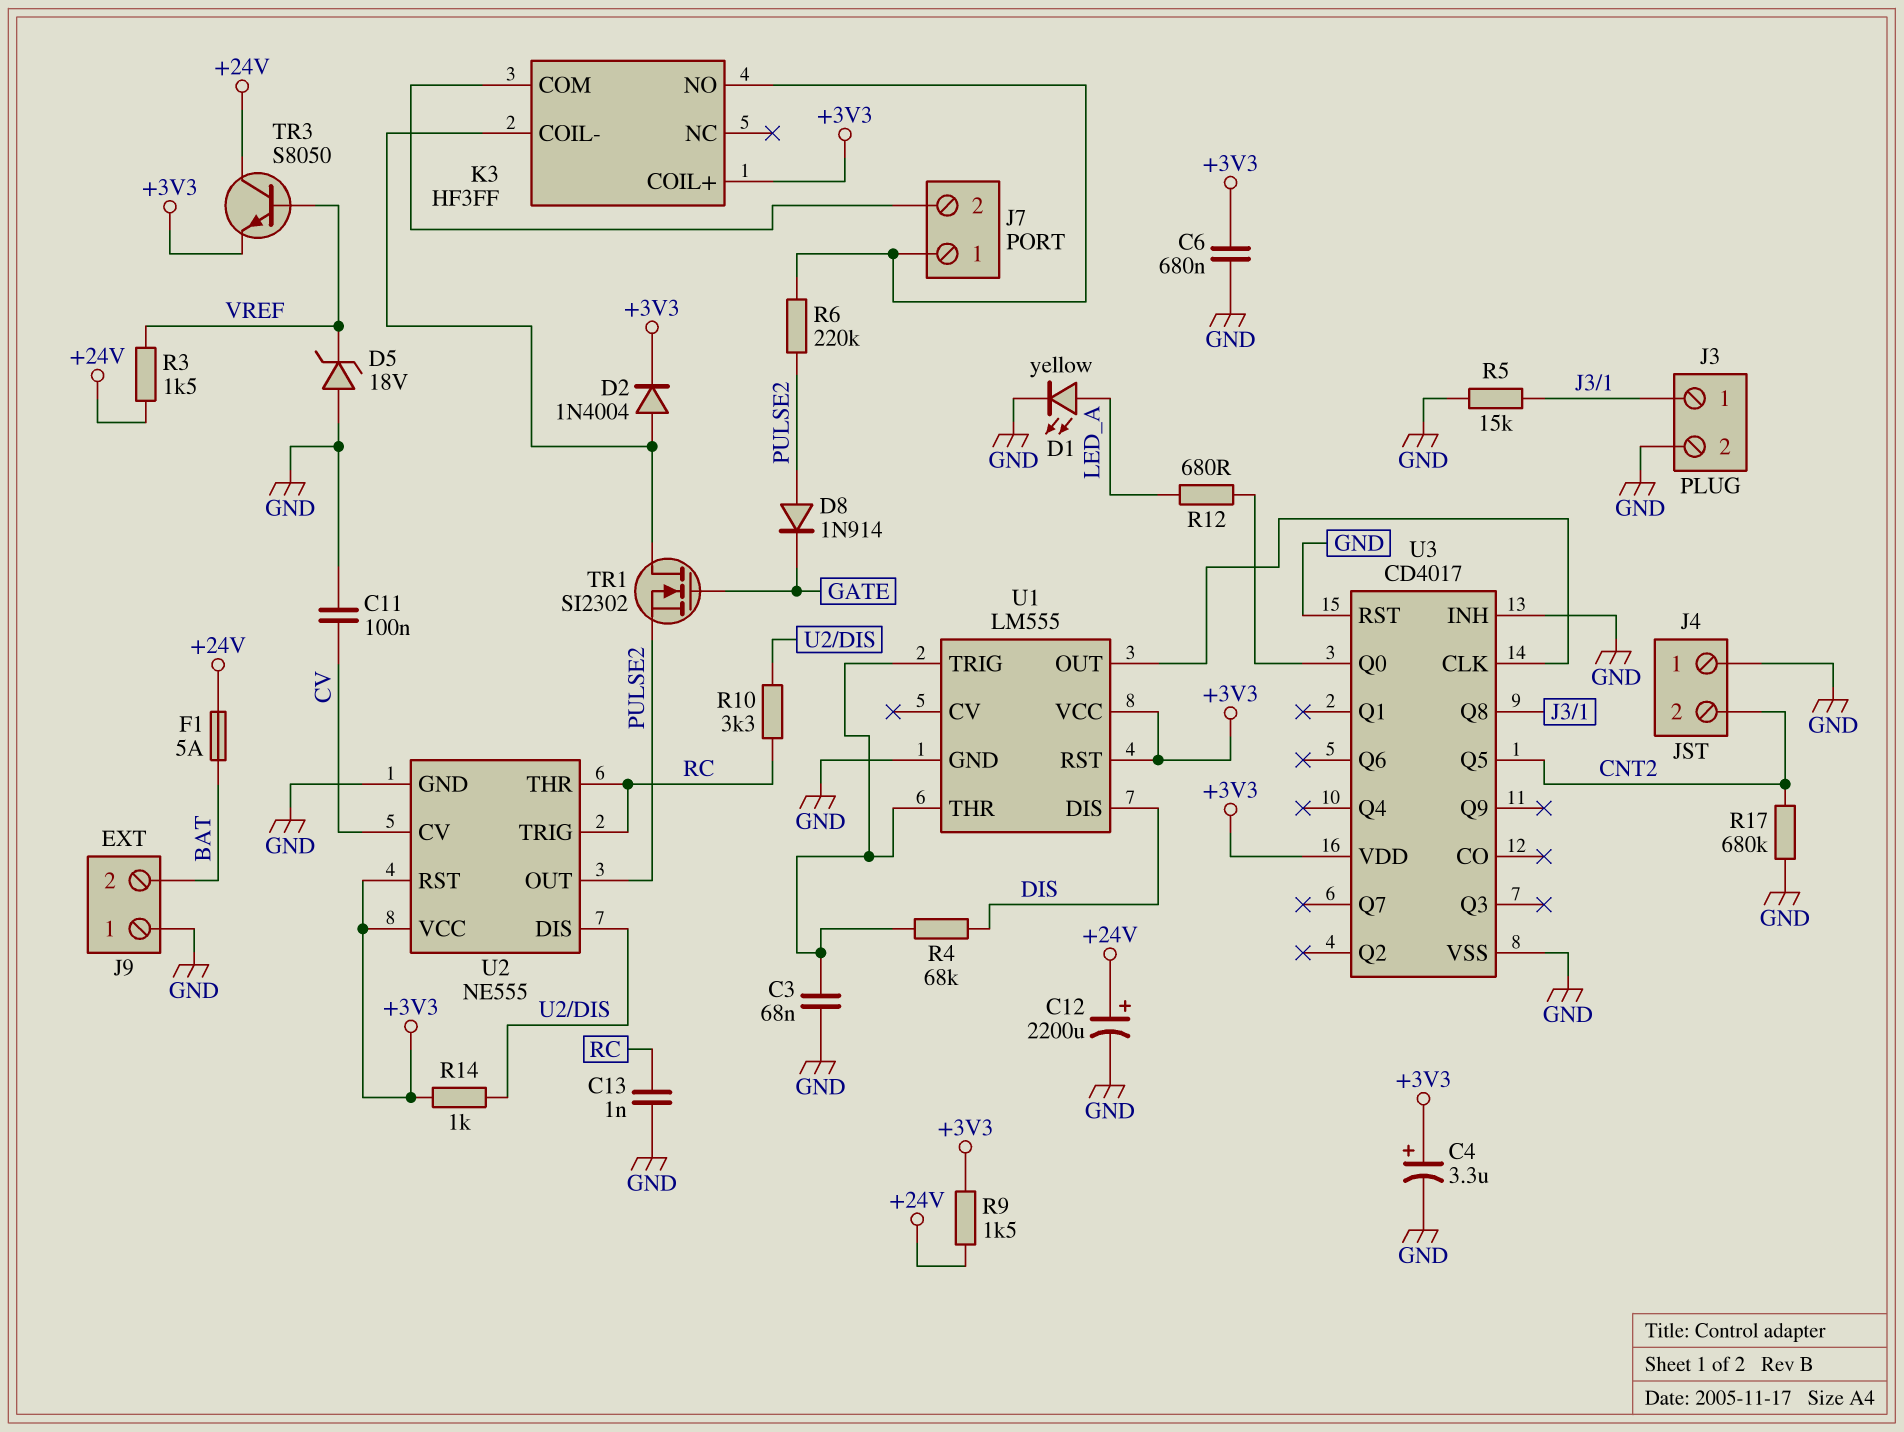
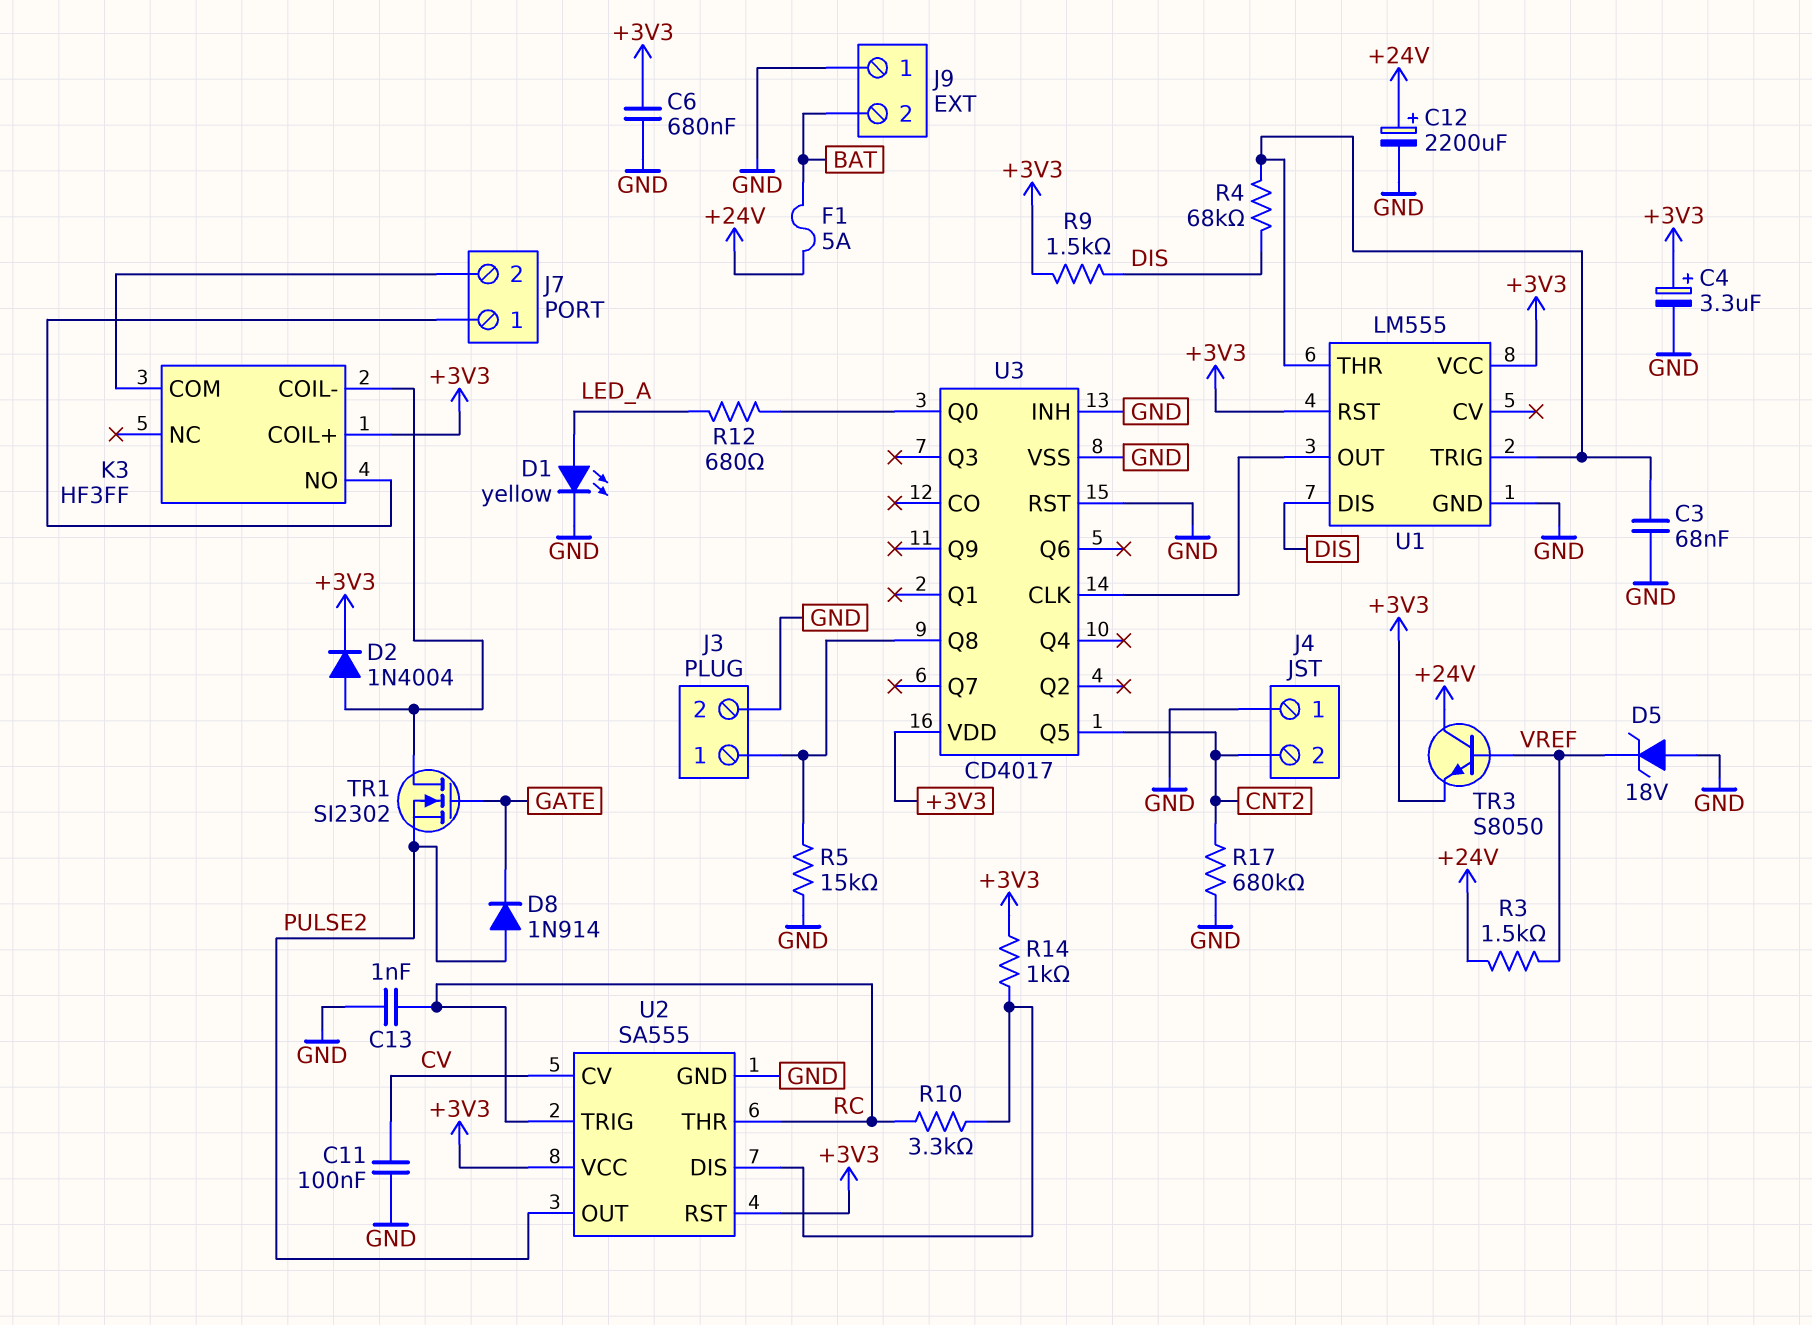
R6: 220k (J7/1, PULSE2) -> none
R9: 1.5k (+3V3, +24V) -> 1.5k (+3V3, DIS)
U2: NE555 -> SA555

